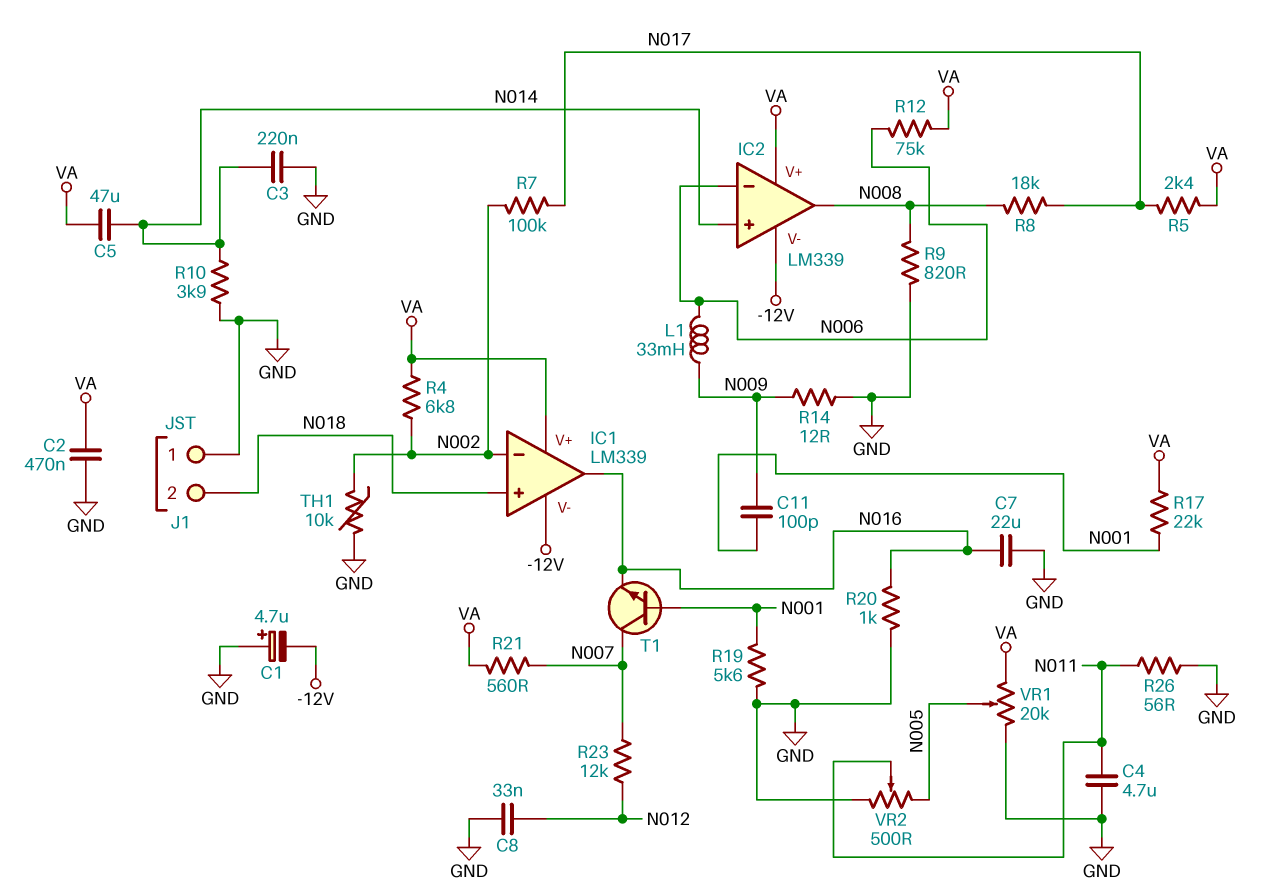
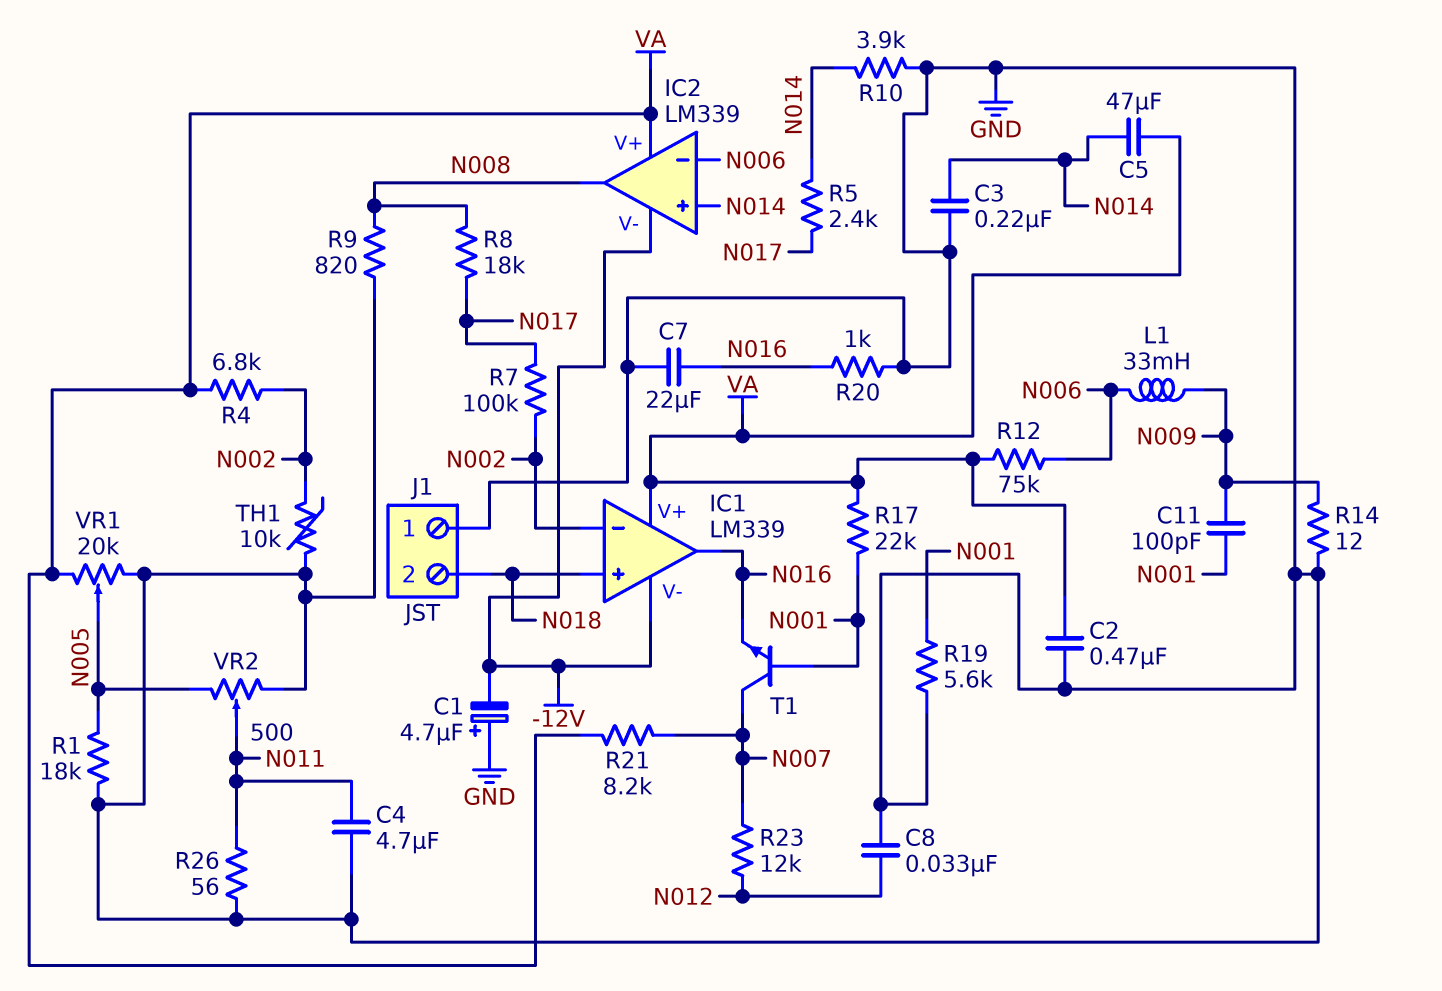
R1: none -> 18k (GND, N005)
R5: 2.4k (N017, VA) -> 2.4k (N014, N017)
R21: 560 (N007, VA) -> 8.2k (N007, VA)

